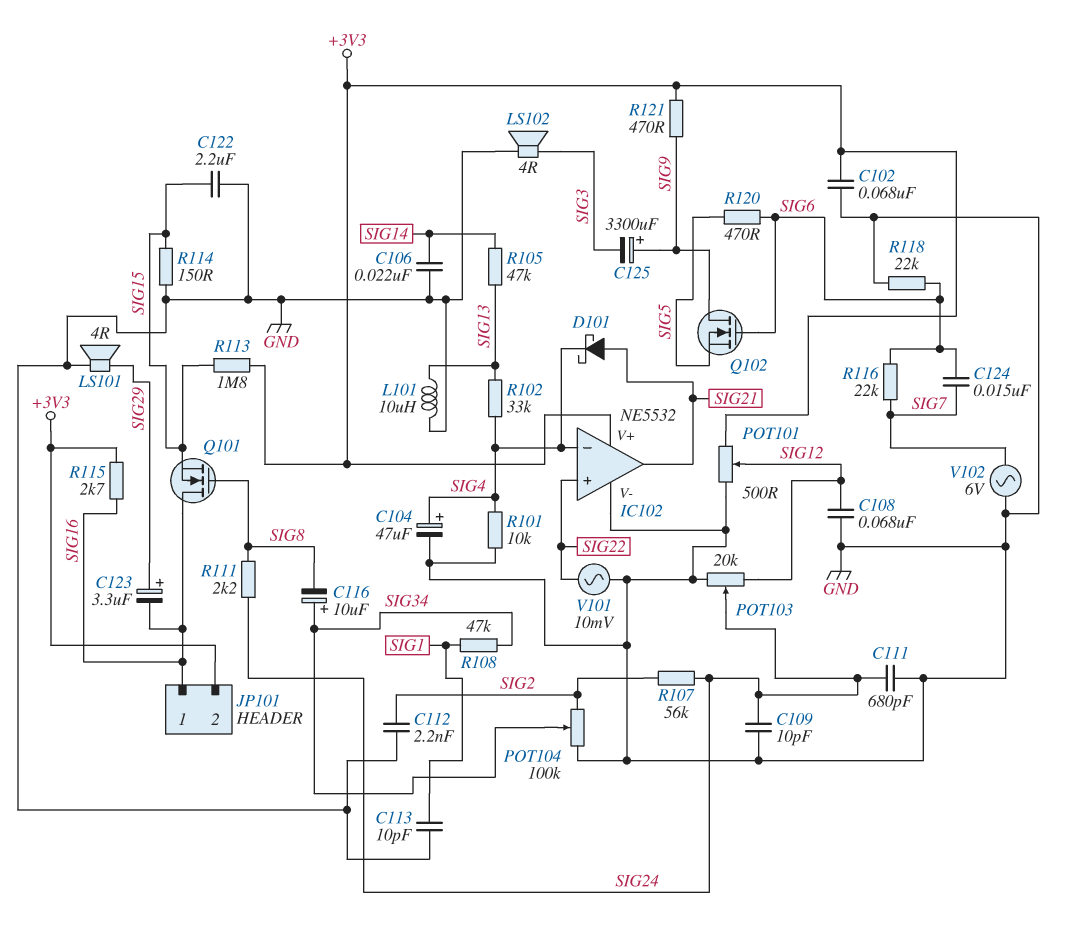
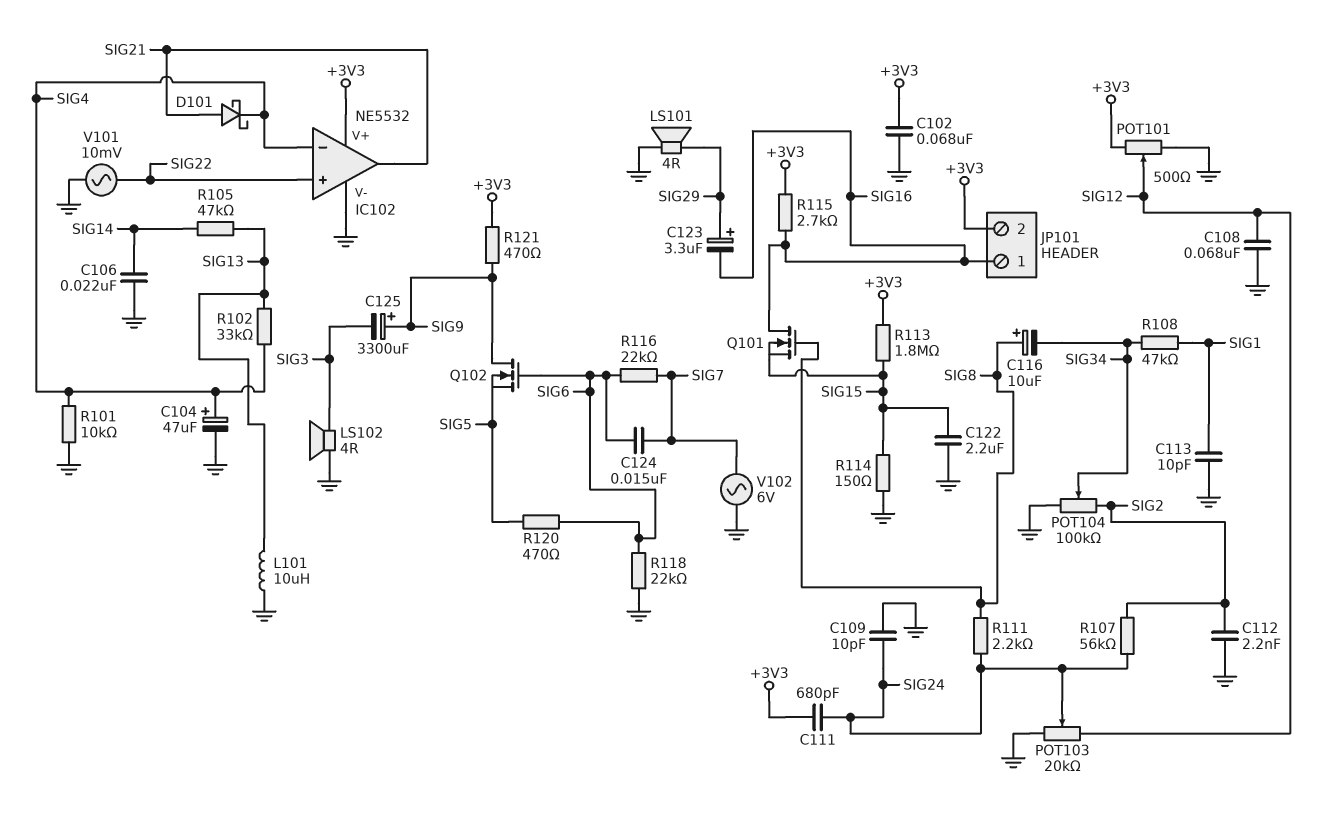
C111: 680pF (GND, SIG24) -> 680pF (+3V3, SIG24)
C116: 10uF (plus SIG34, minus SIG8) -> 10uF (plus SIG8, minus SIG34)

